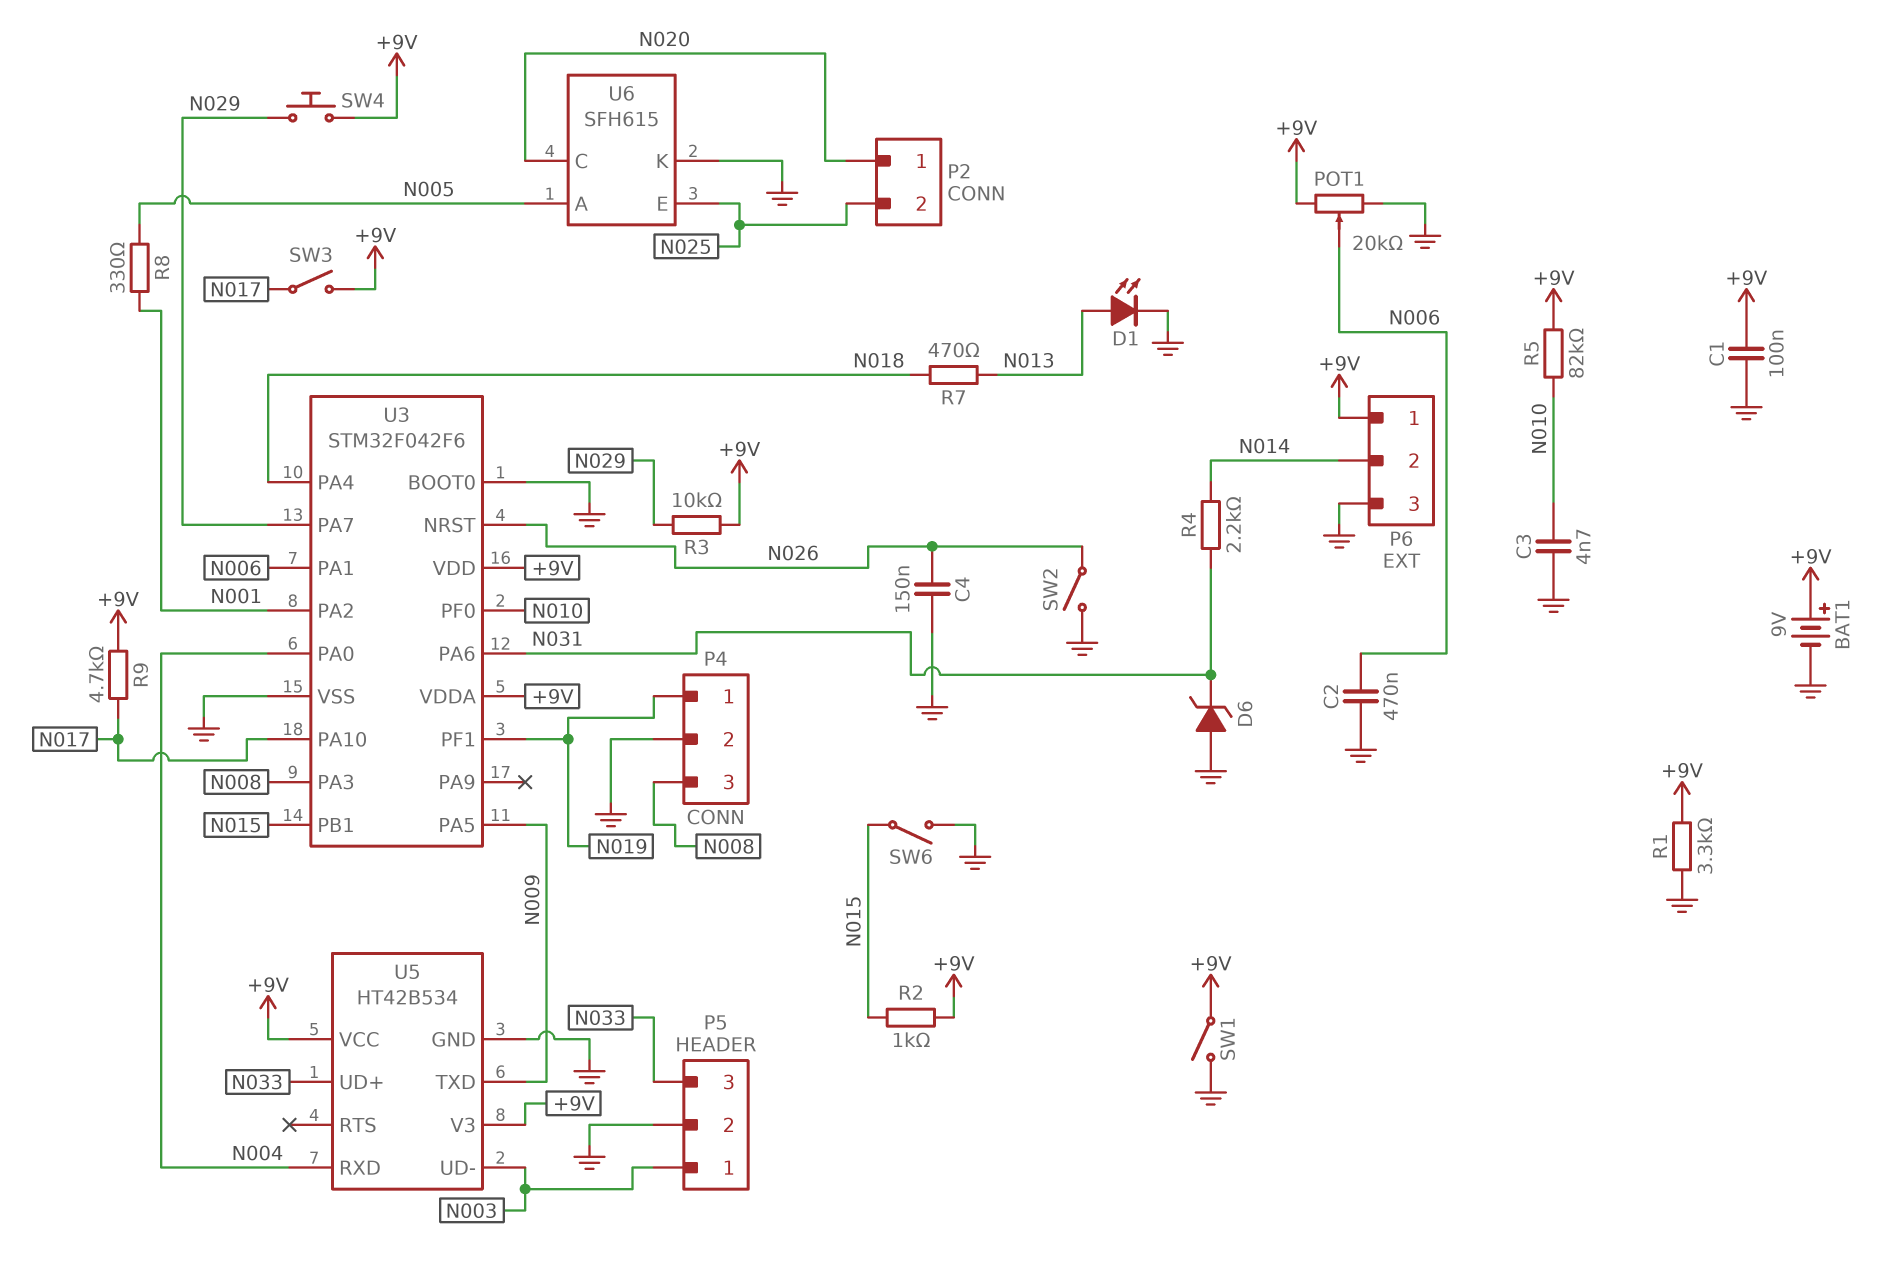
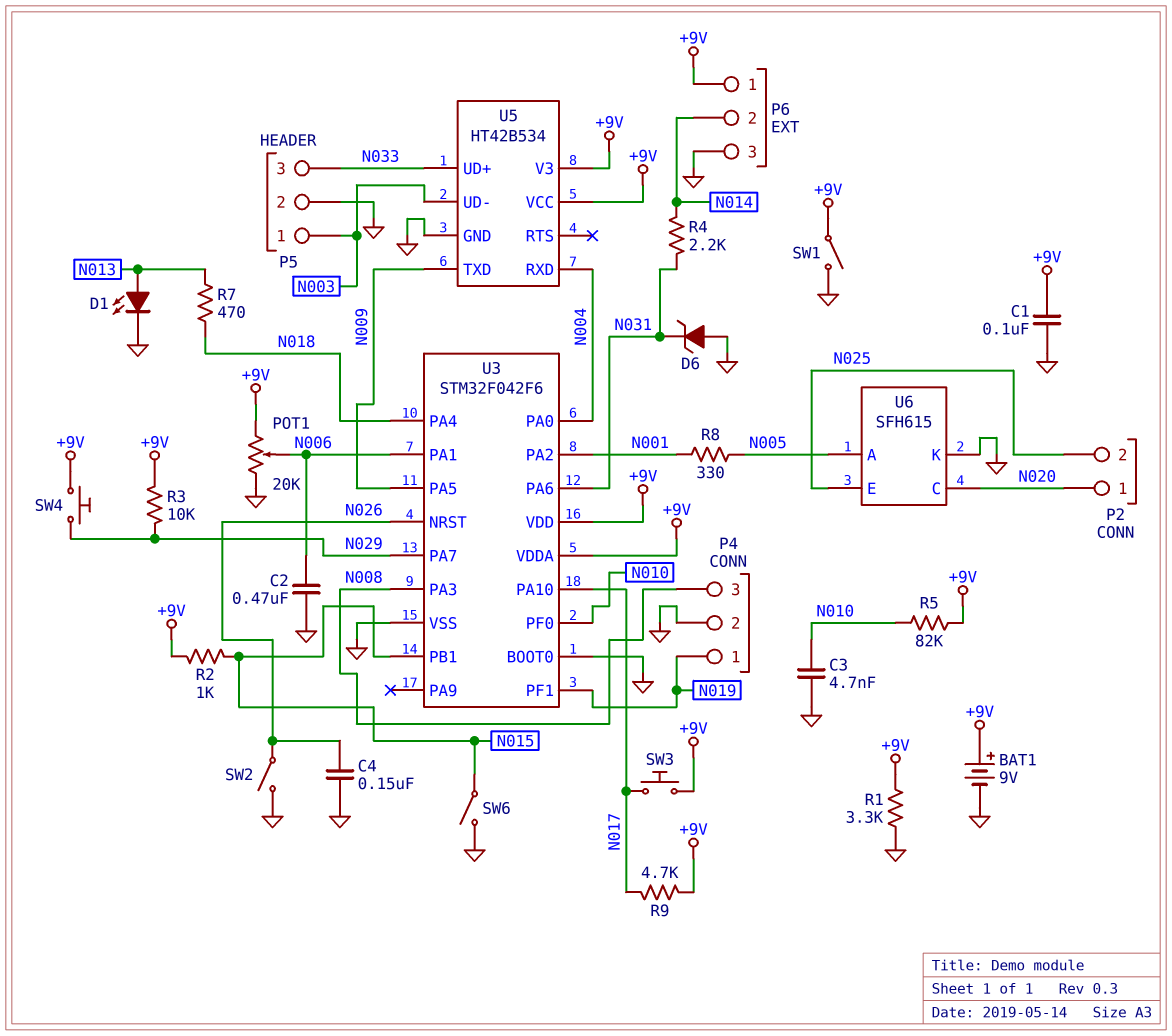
SW3: switch (+9V, N017) -> button (+9V, N017)

